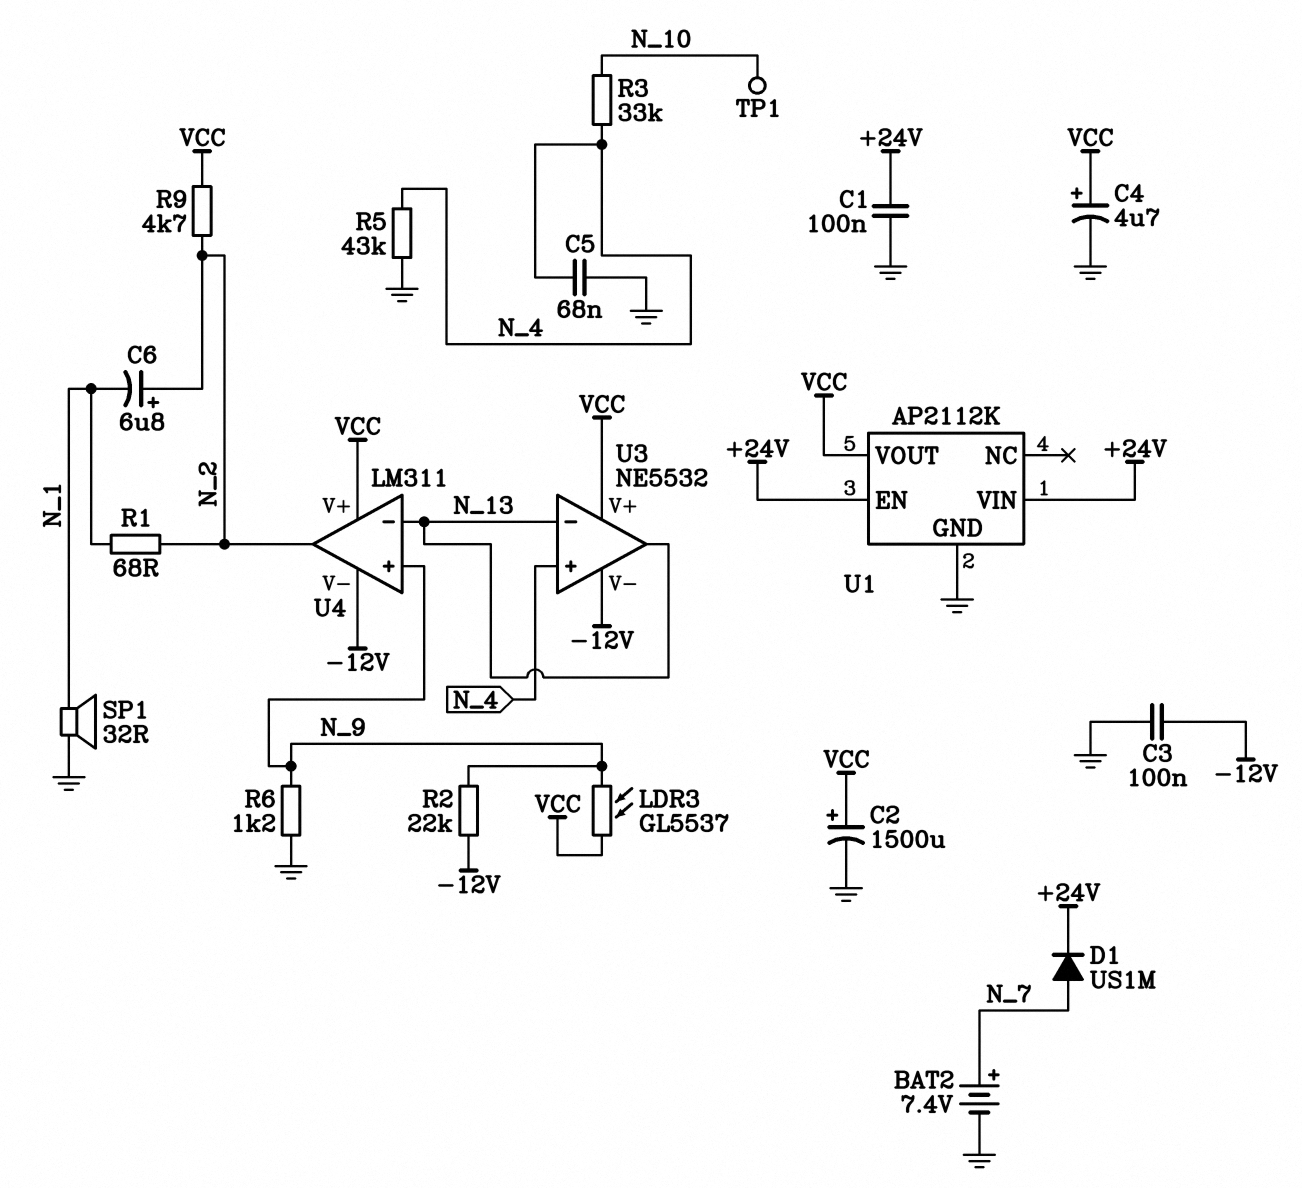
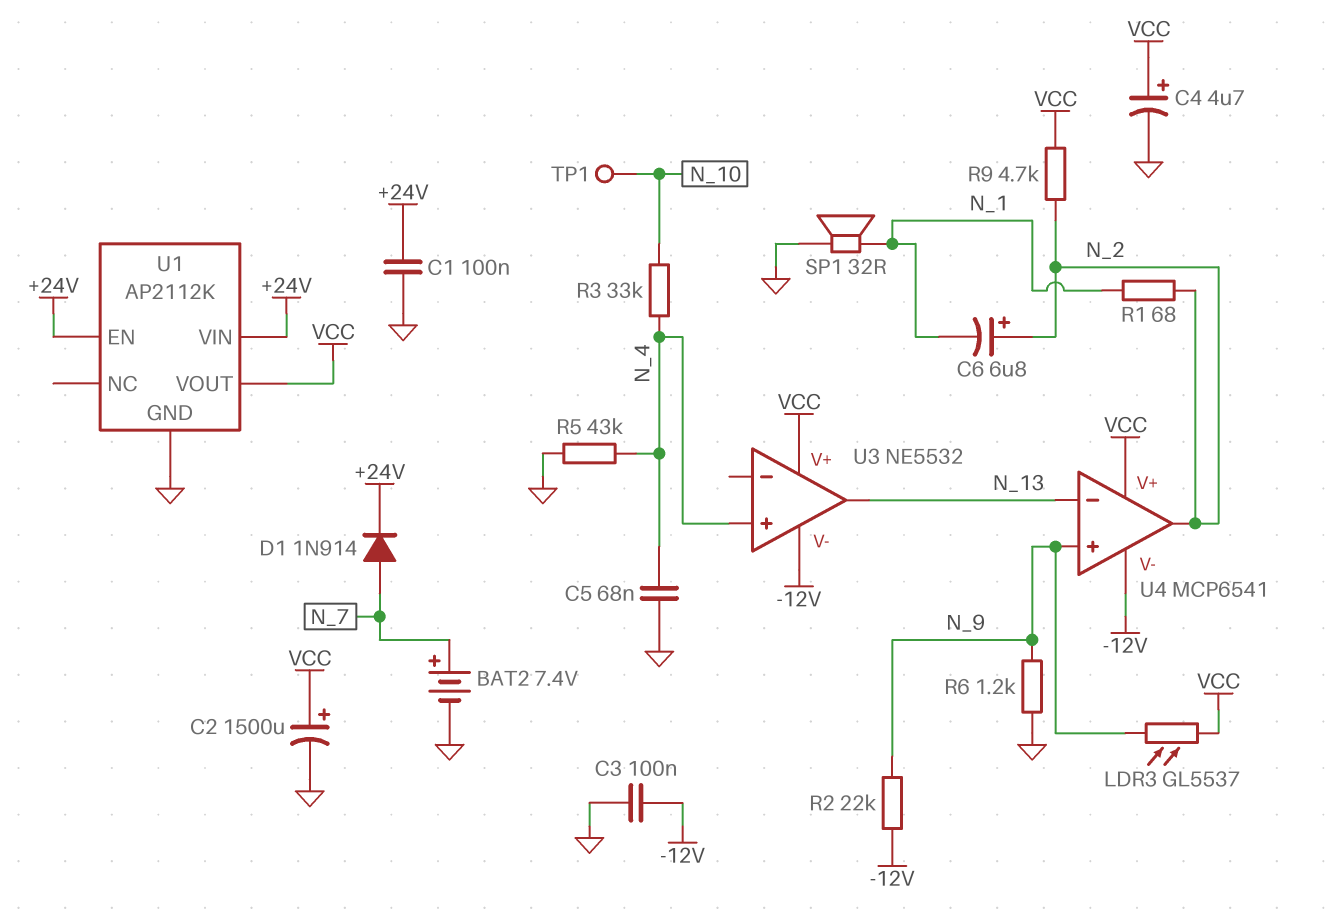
D1: diode US1M (A N_7, K +24V) -> diode 1N914 (A N_7, K +24V)
U3 pin in-: N_13 -> none
U4: LM311 -> MCP6541

